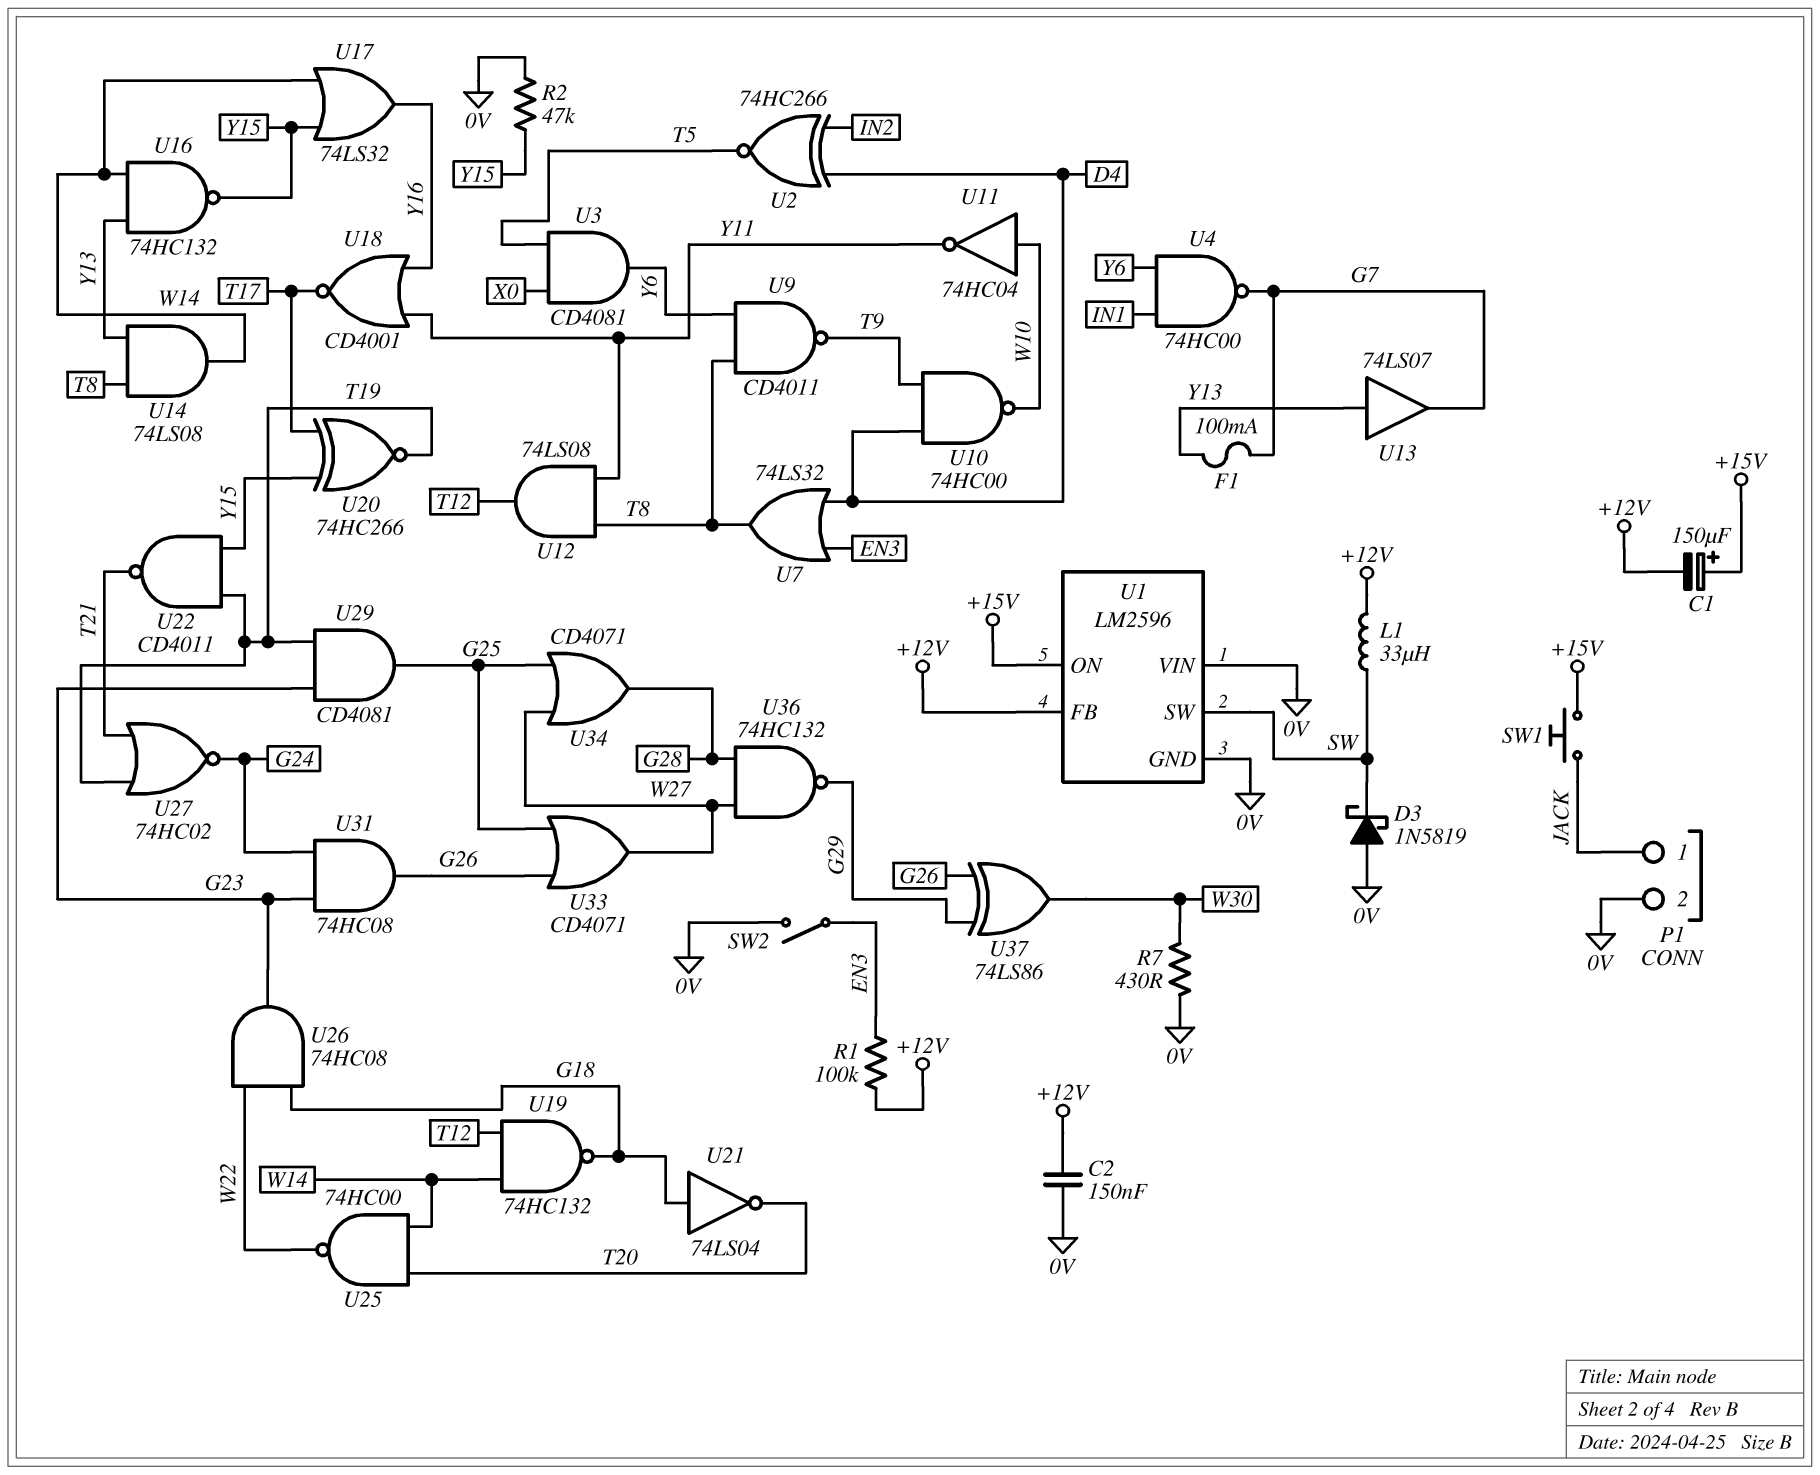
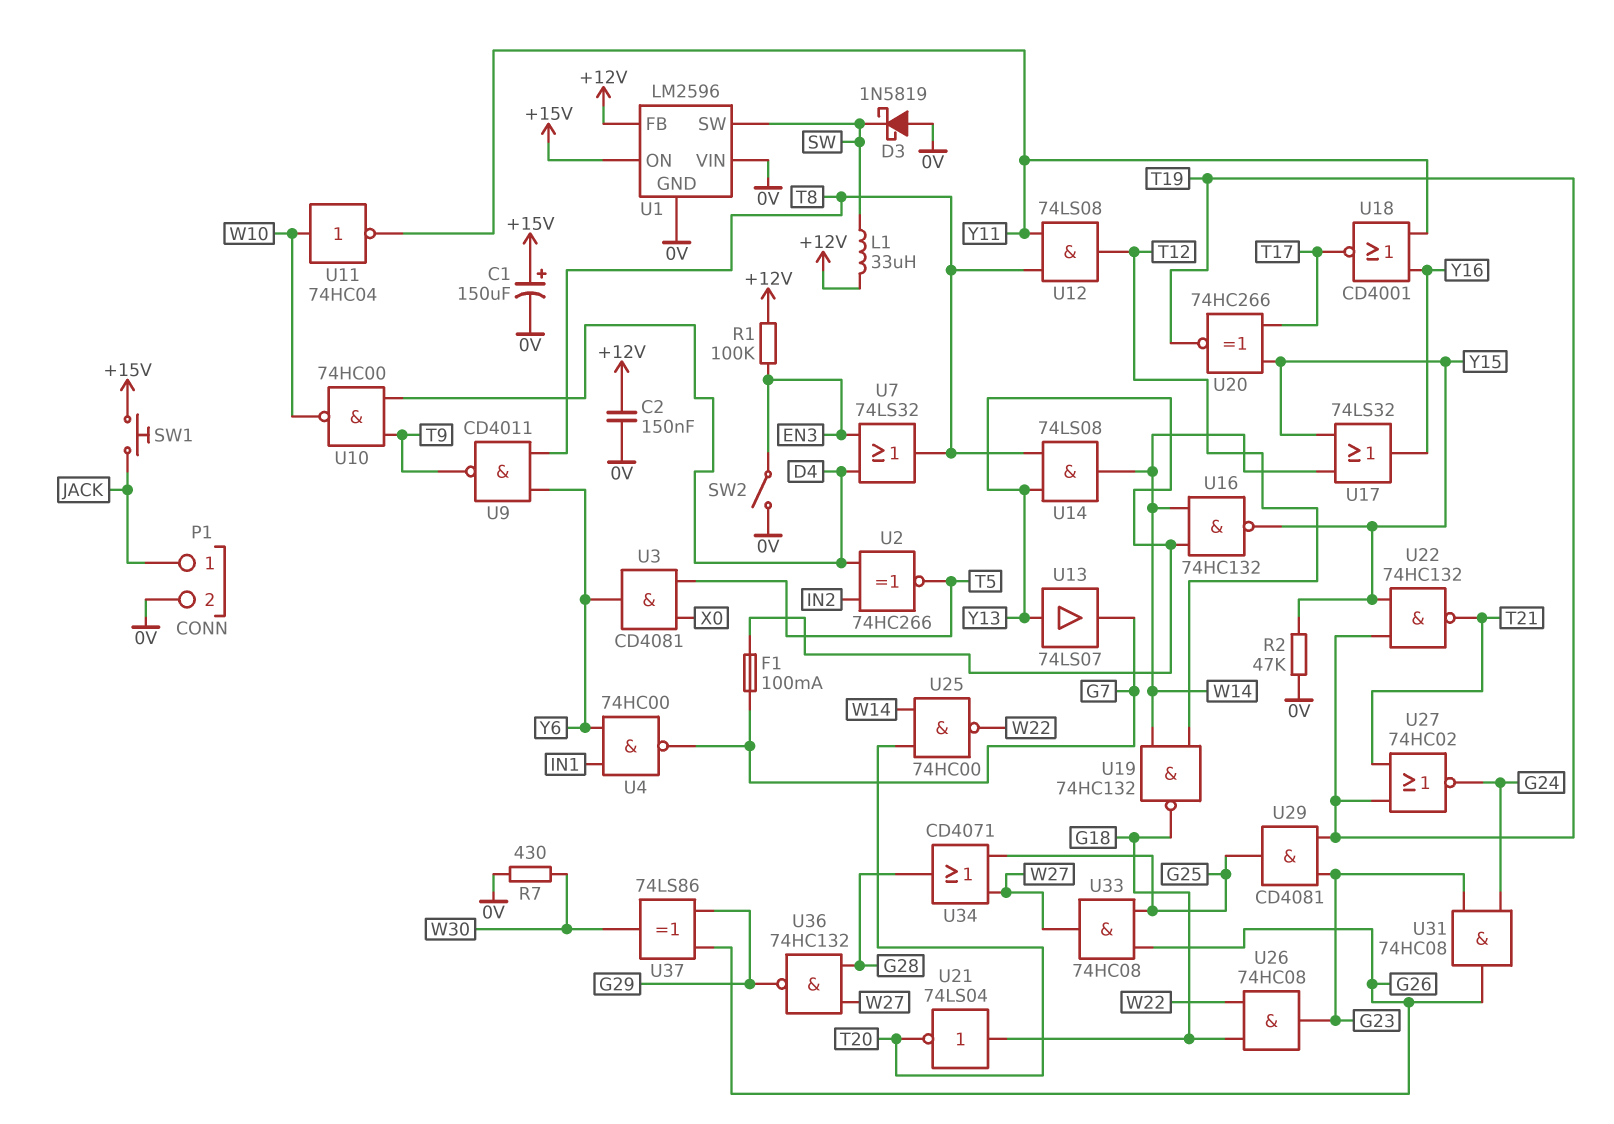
C1: 150uF (plus +15V, minus +12V) -> 150uF (plus +15V, minus 0V)
U22: NAND CD4011 (in T19, in Y15, out T21) -> NAND 74HC132 (in T19, in Y15, out T21)
U33: OR CD4071 (in G25, in G26, out W27) -> AND 74HC08 (in G25, in G26, out W27)

